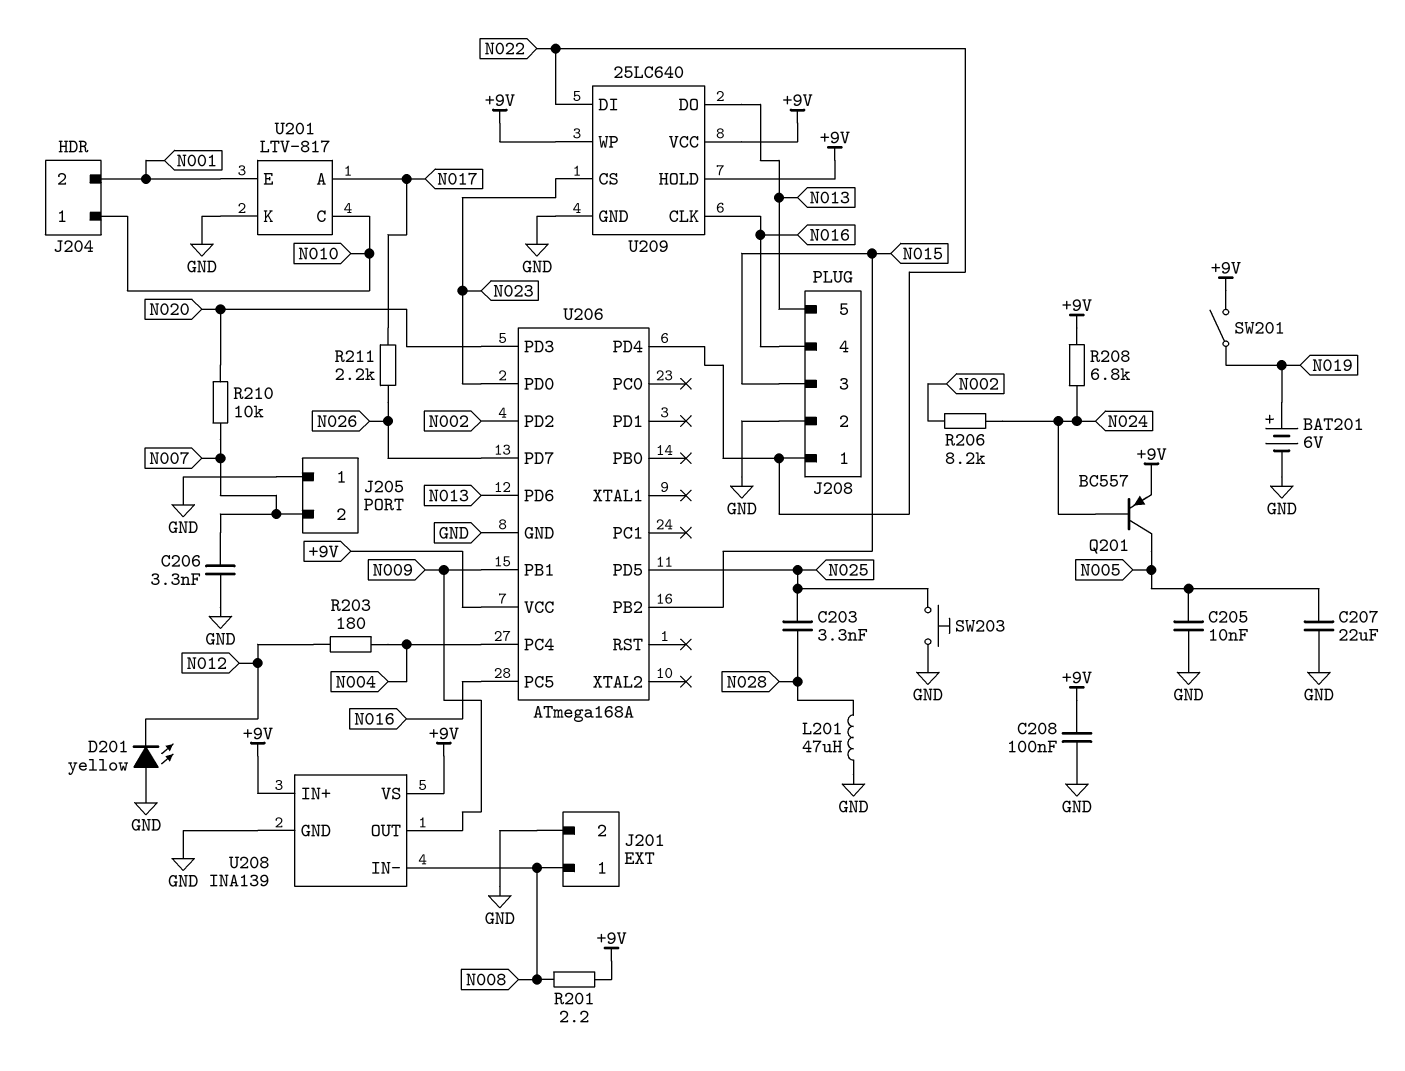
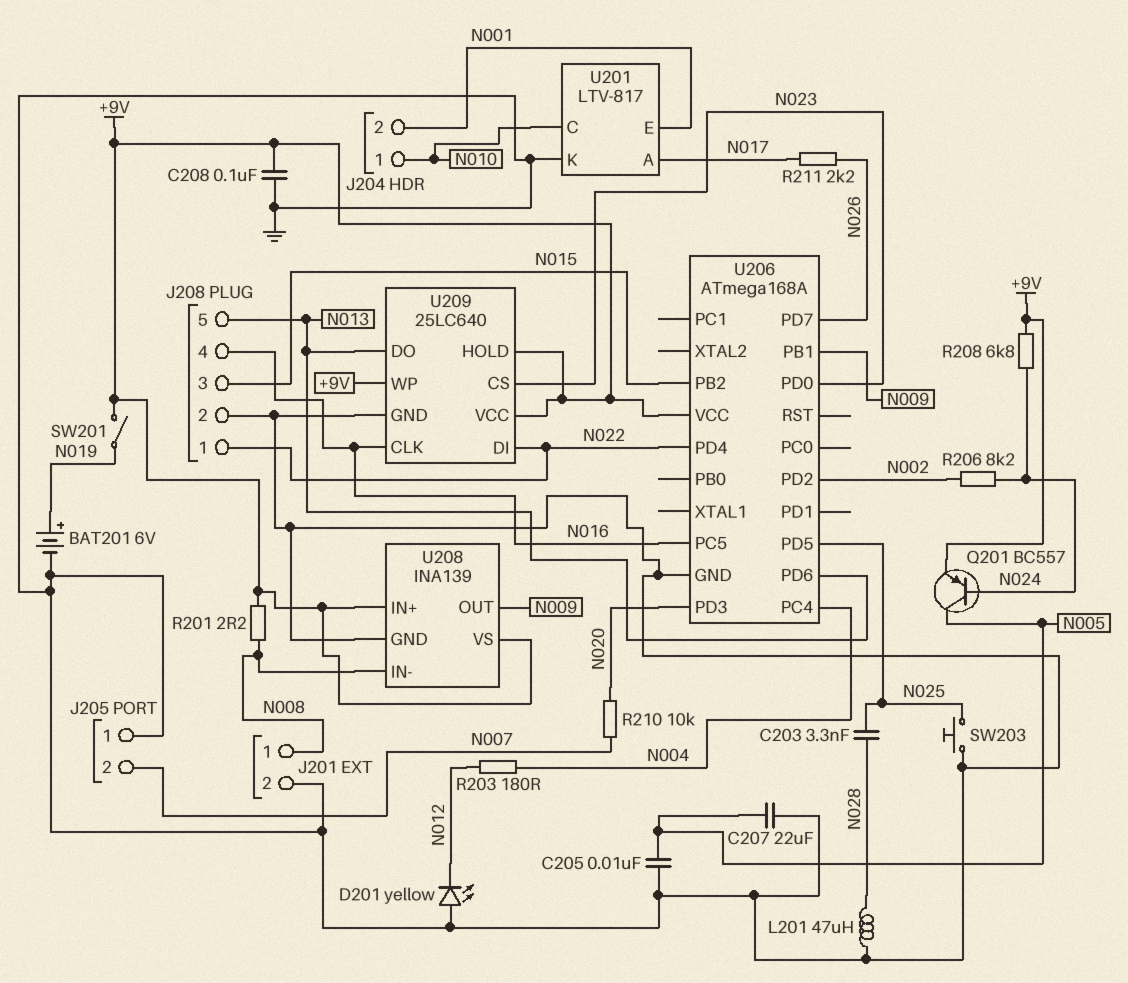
C206: 3.3nF (GND, N007) -> none

